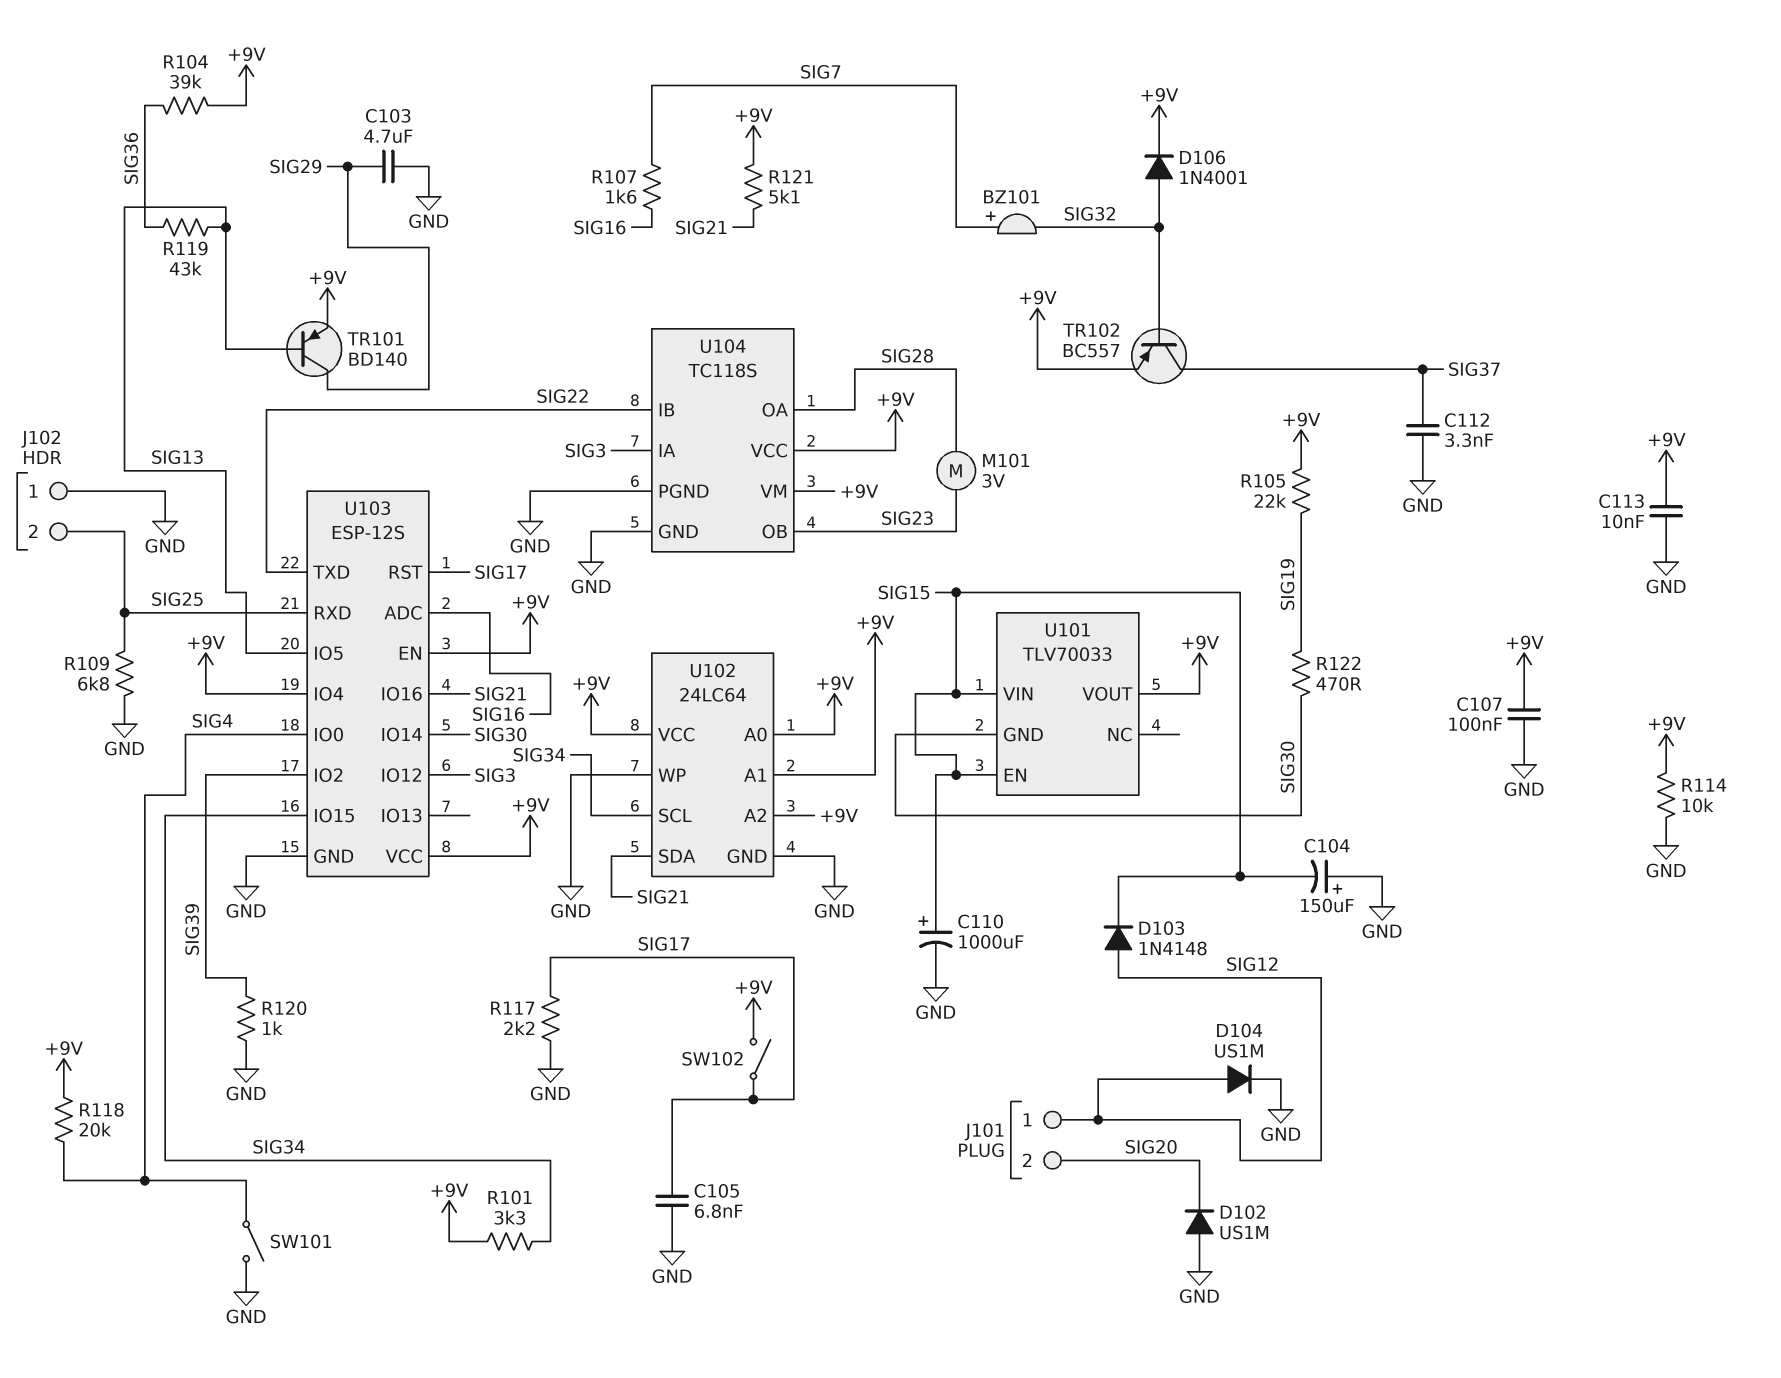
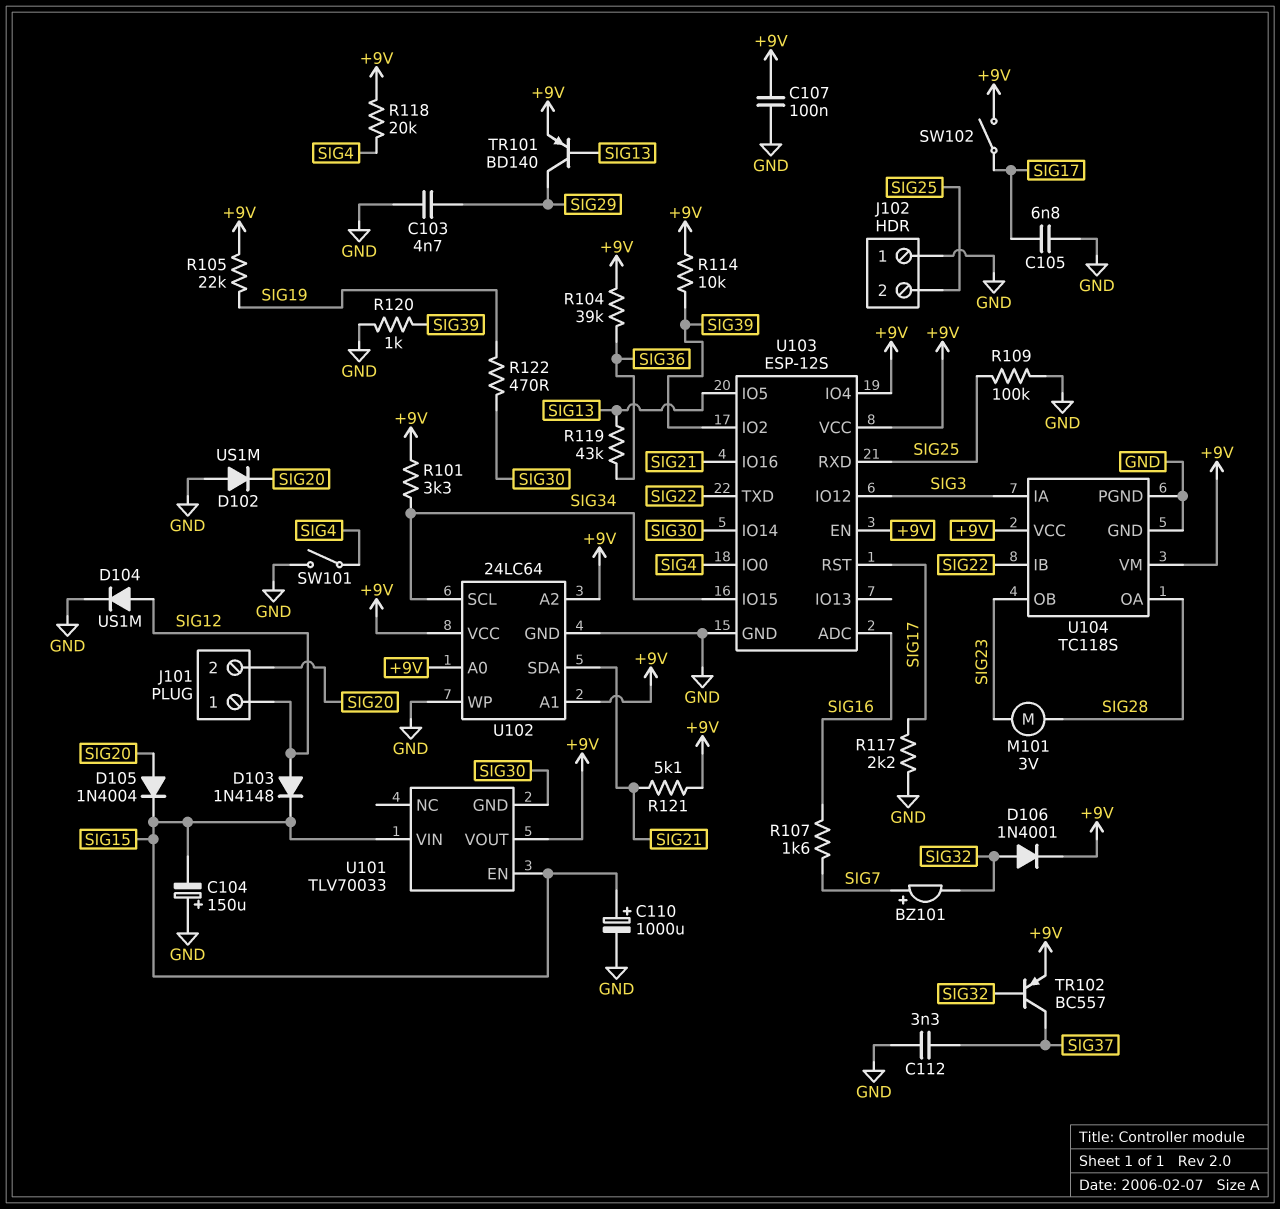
C103: 4.7uF (GND, SIG29) -> 4.7nF (GND, SIG29)
C113: 10nF (+9V, GND) -> none
D105: none -> diode 1N4004 (A SIG20, K SIG15)
R109: 6.8k (GND, SIG25) -> 100k (GND, SIG25)
R114: 10k (+9V, GND) -> 10k (+9V, SIG39)

